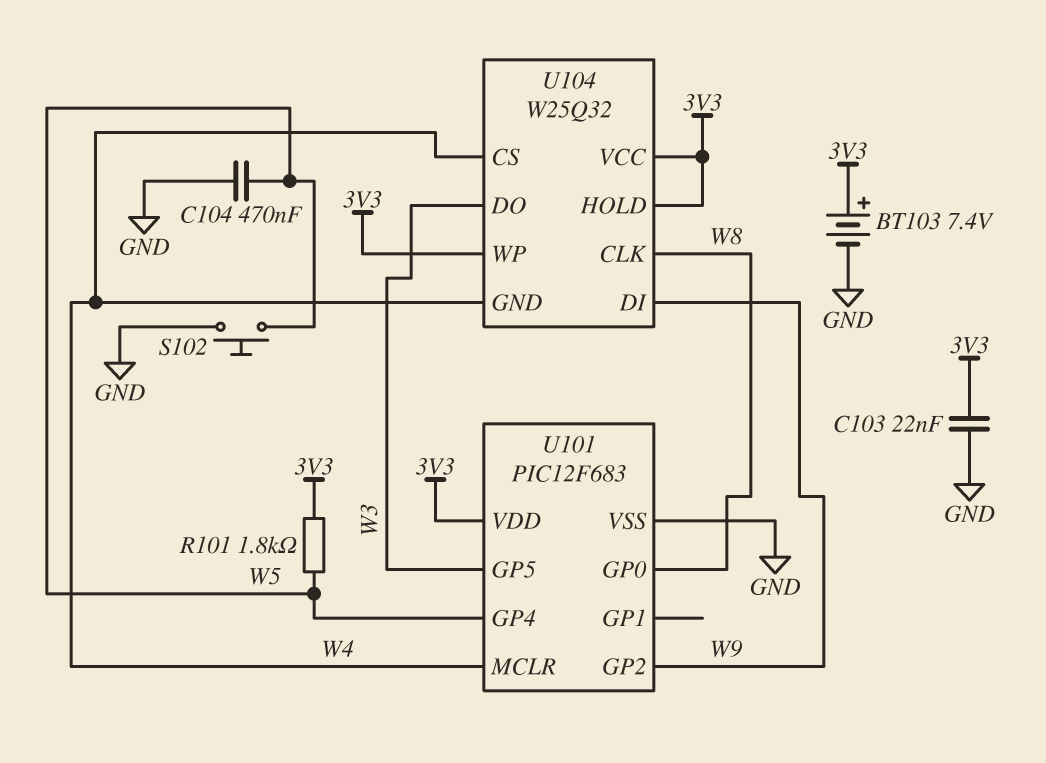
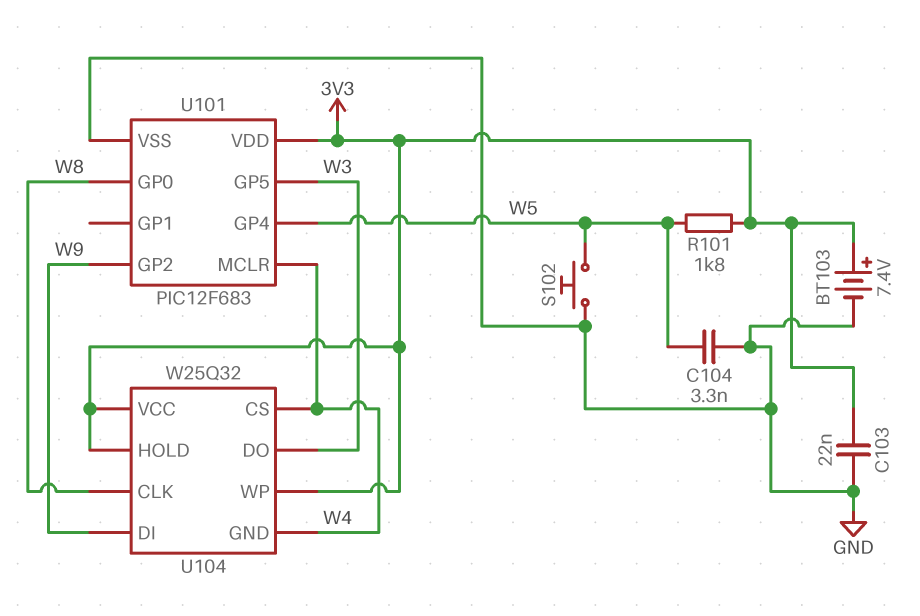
C104: 470nF (GND, W5) -> 3.3nF (GND, W5)

